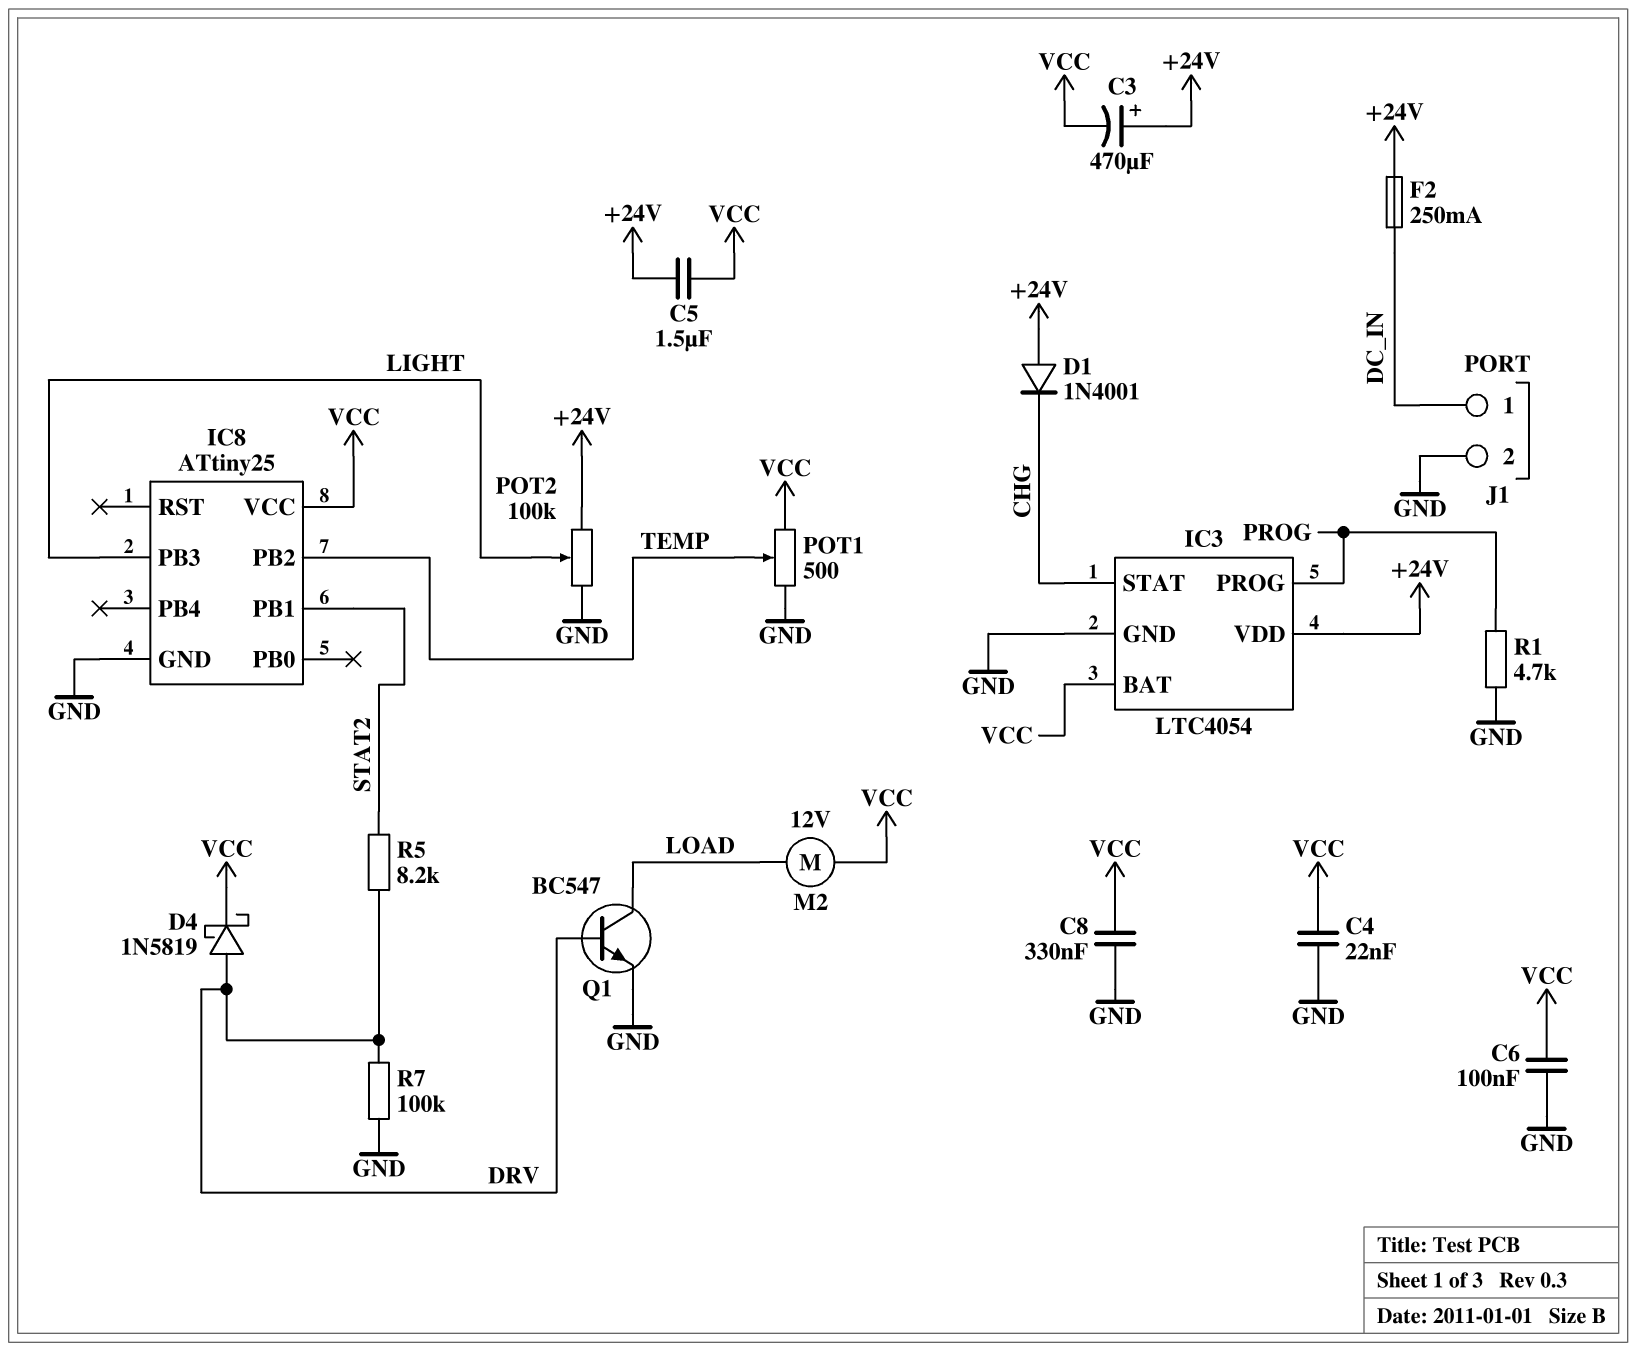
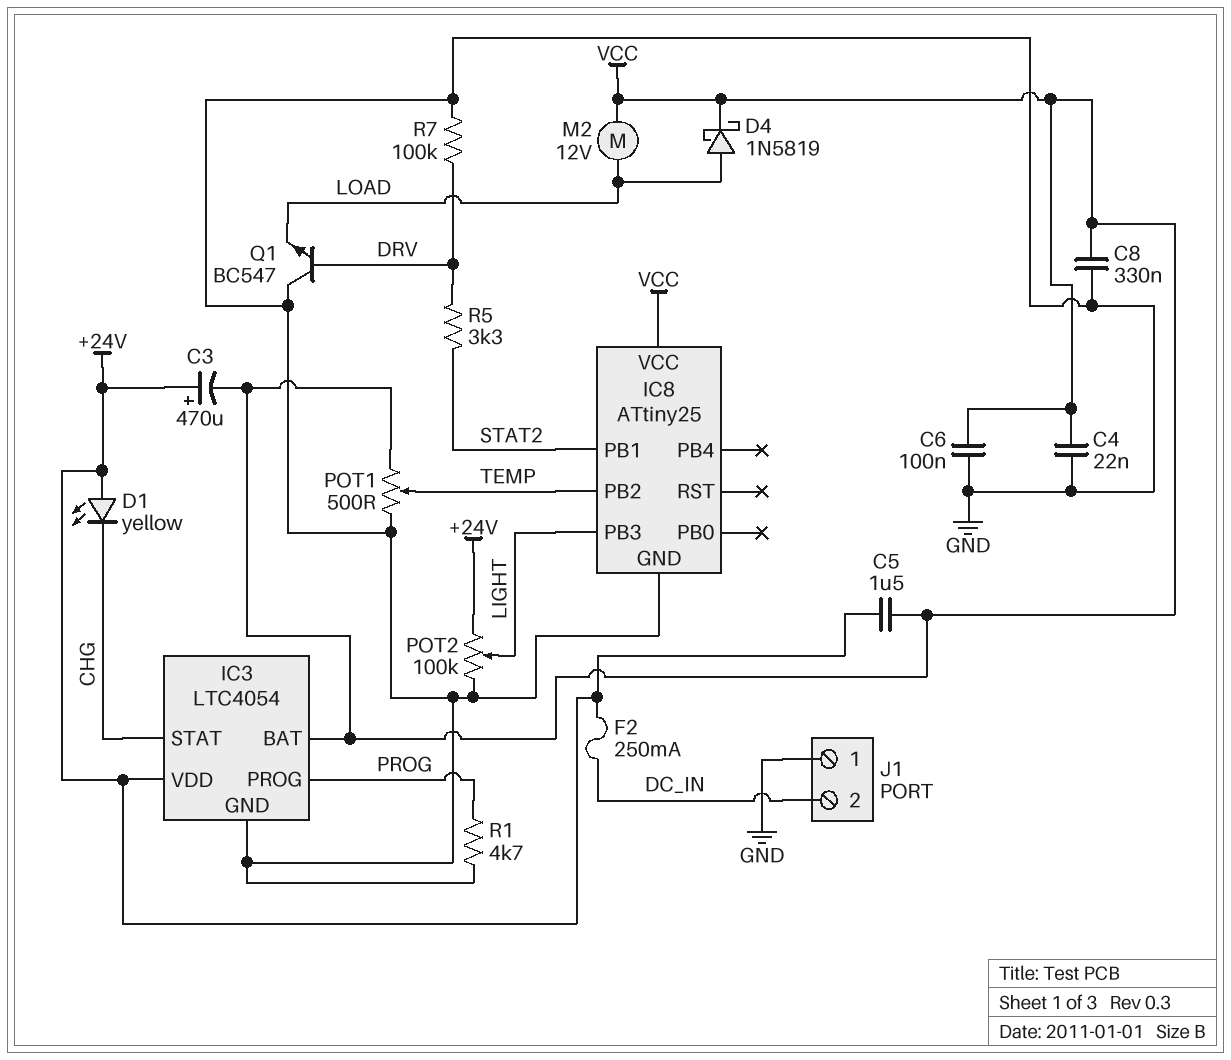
D1: diode 1N4001 (A +24V, K CHG) -> LED yellow (A +24V, K CHG)
D4: schottky 1N5819 (A DRV, K VCC) -> schottky 1N5819 (A LOAD, K VCC)
J1 pin 1: DC_IN -> GND
J1 pin 2: GND -> DC_IN
Q1: NPN BC547 (B DRV, C LOAD, E GND) -> NPN BC547 (B DRV, C GND, E LOAD)
R5: 8.2k (DRV, STAT2) -> 3.3k (DRV, STAT2)

